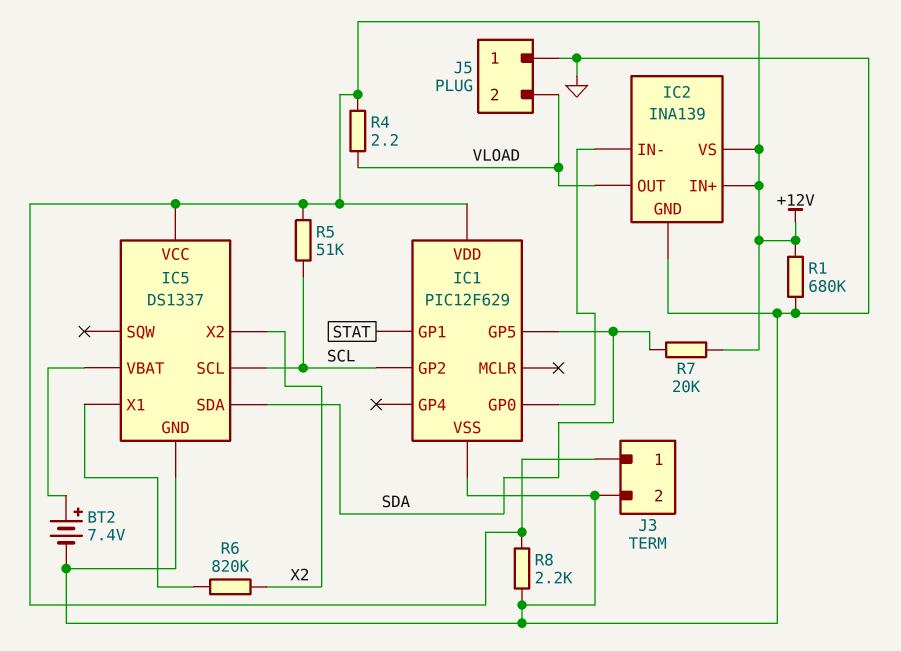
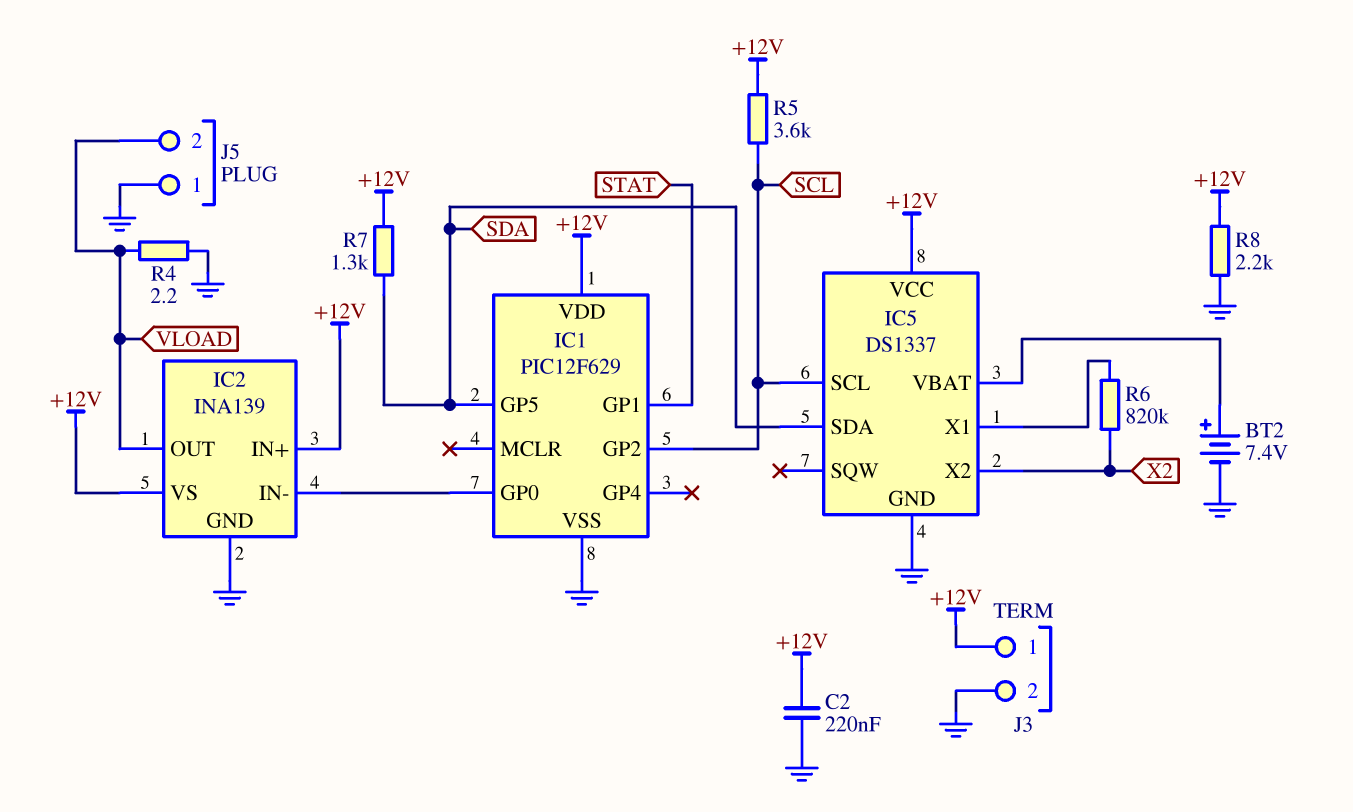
C2: none -> 220nF (+12V, GND)
R1: 680k (+12V, GND) -> none
R4: 2.2 (+12V, VLOAD) -> 2.2 (GND, VLOAD)
R5: 51k (+12V, SCL) -> 3.6k (+12V, SCL)
R7: 20k (+12V, SDA) -> 1.3k (+12V, SDA)

